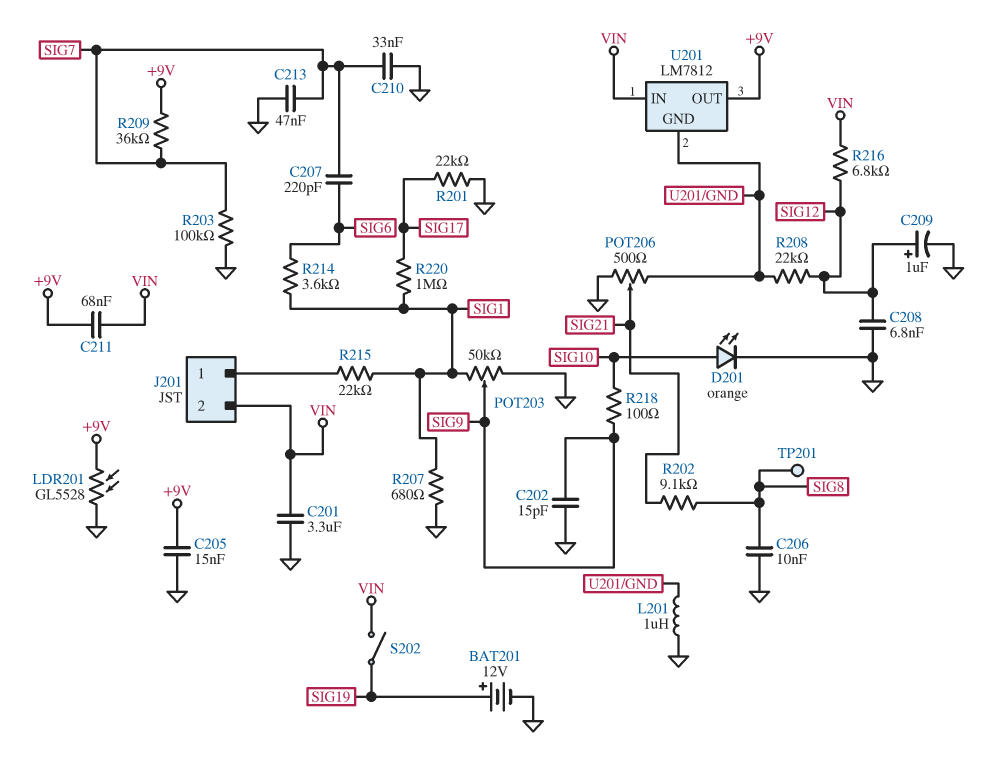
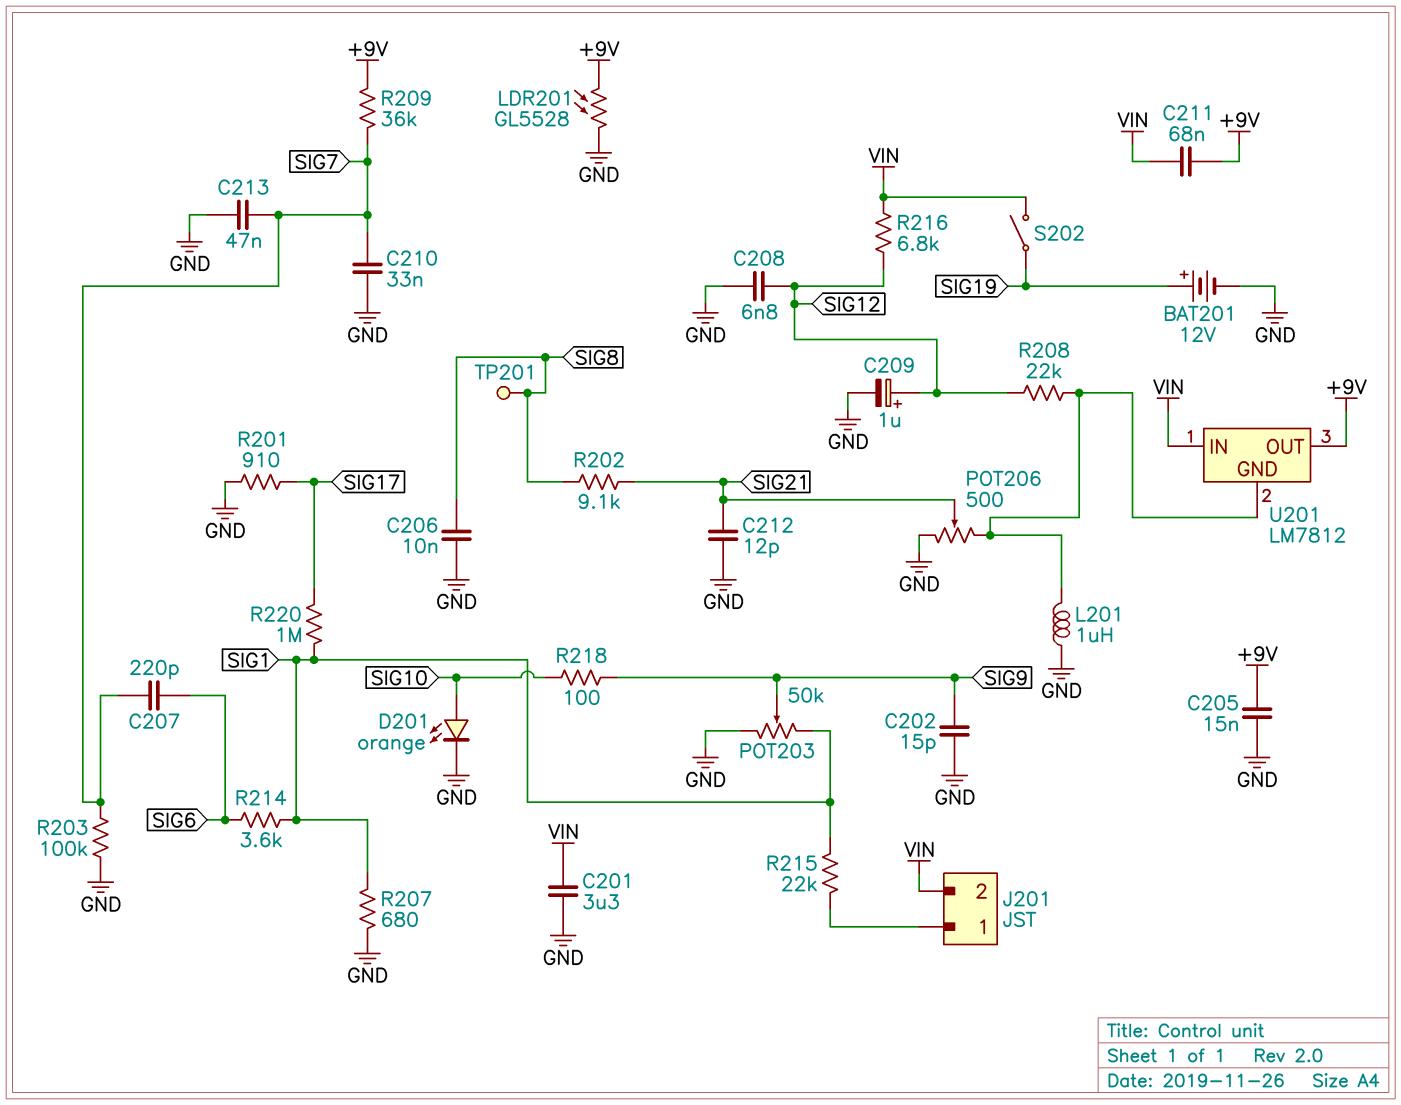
C212: none -> 12pF (GND, SIG21)
R201: 22k (GND, SIG17) -> 910 (GND, SIG17)

